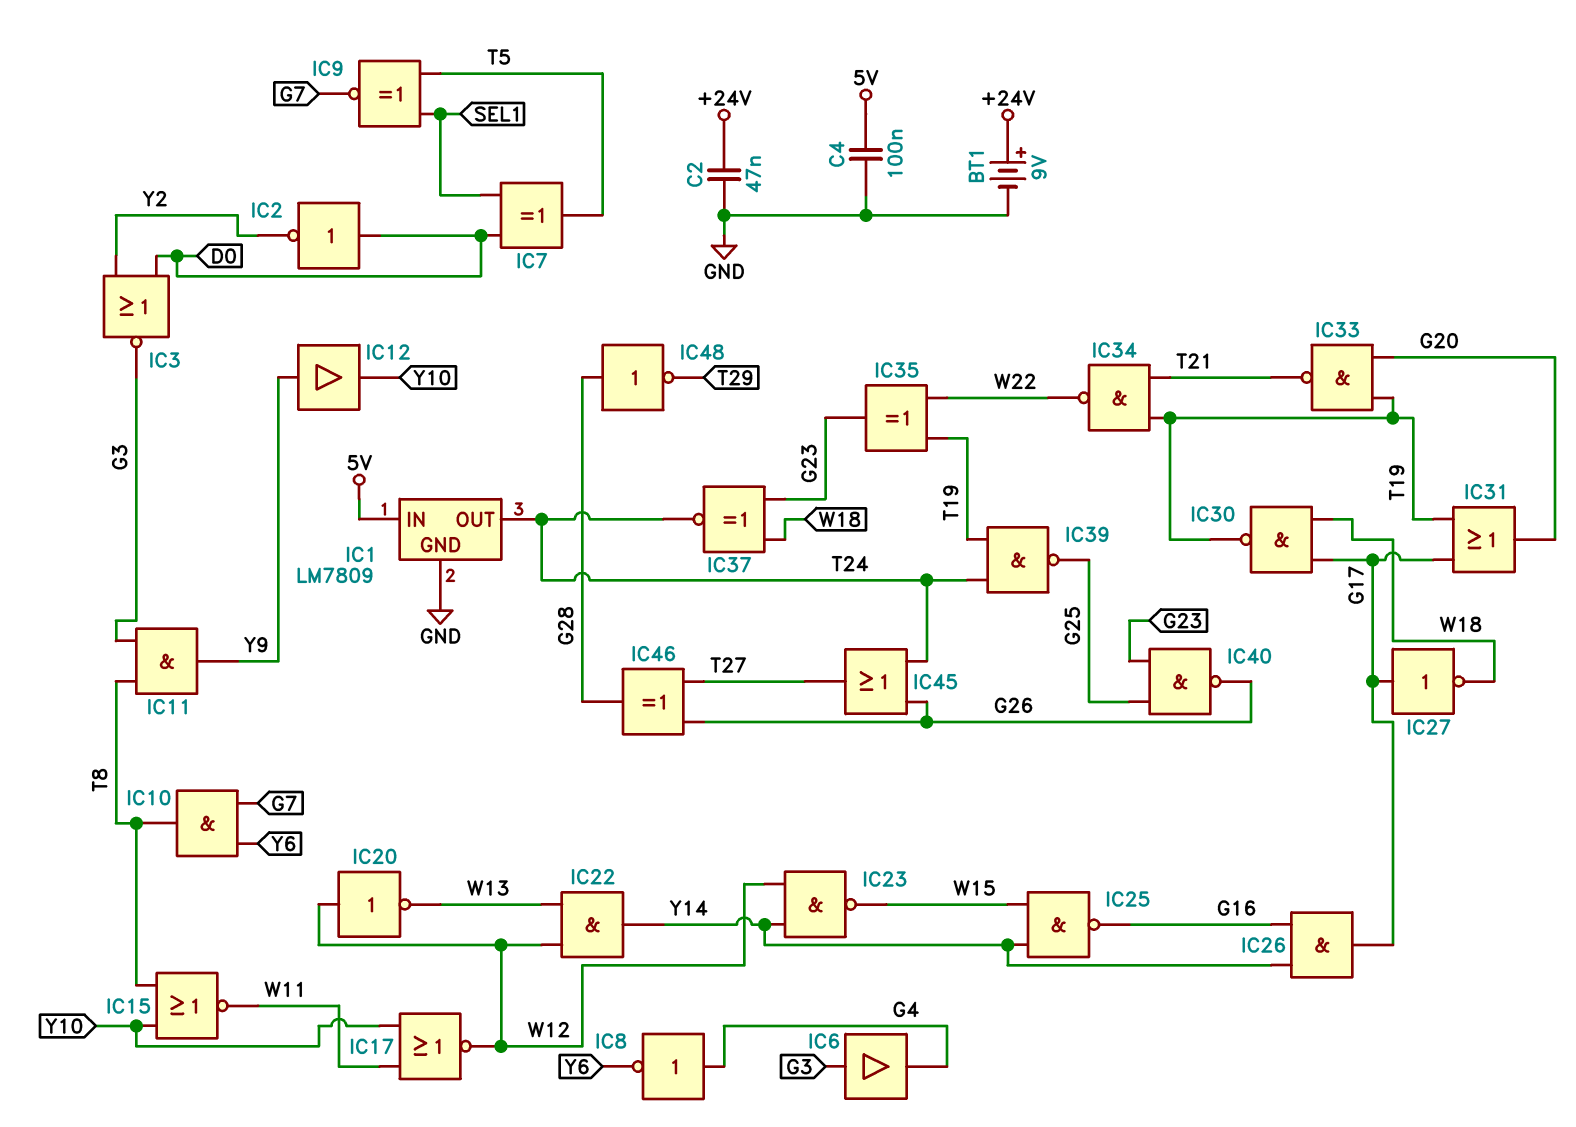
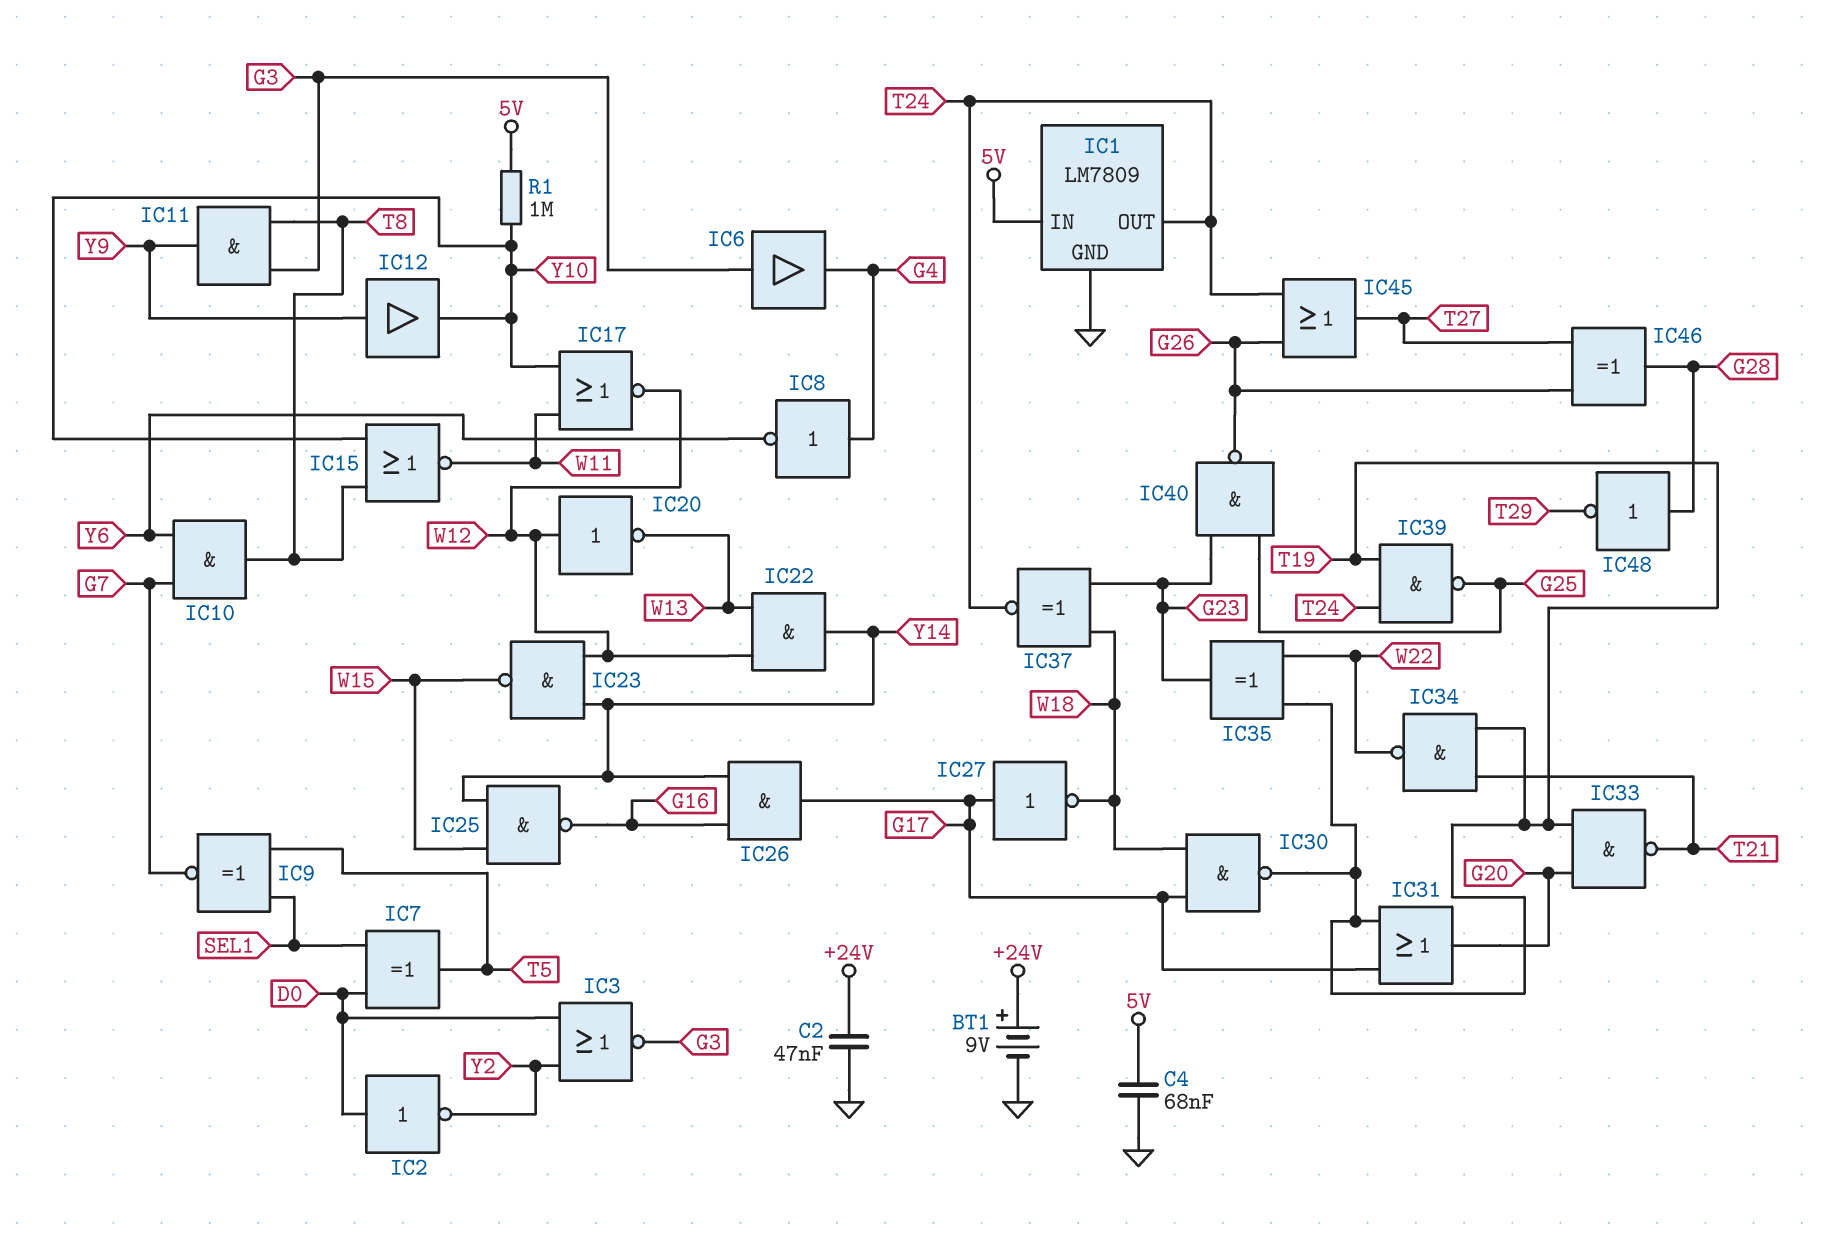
C4: 100nF (5V, GND) -> 68nF (5V, GND)
R1: none -> 1M (5V, Y10)

